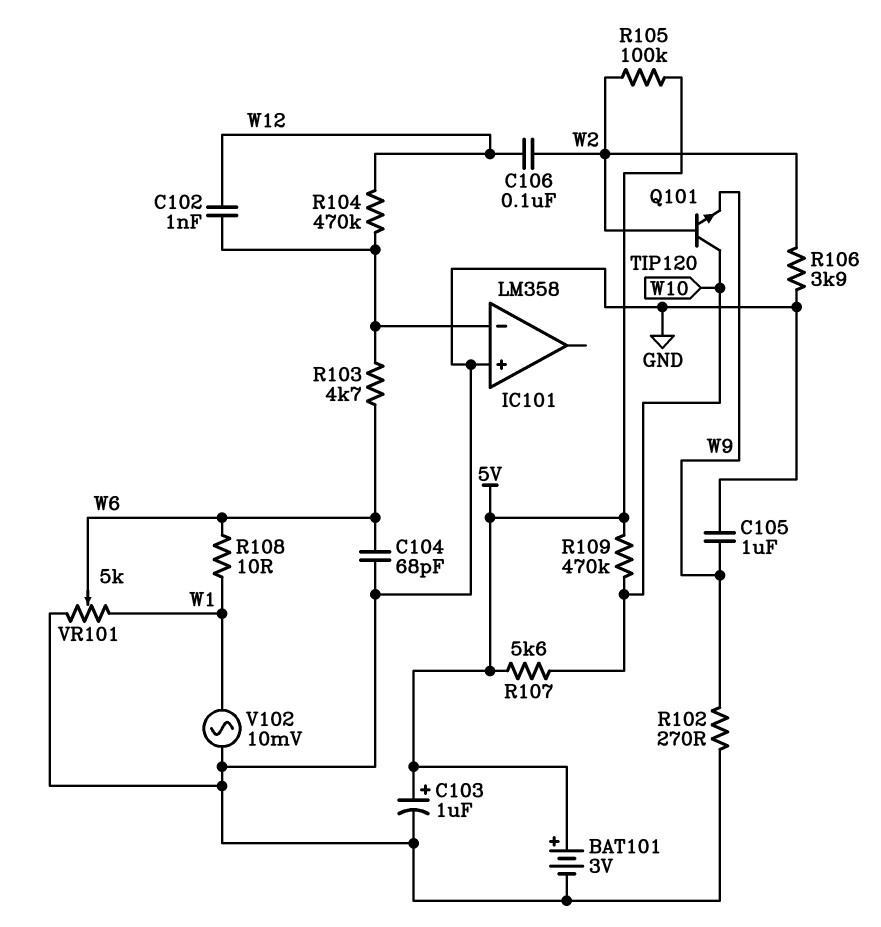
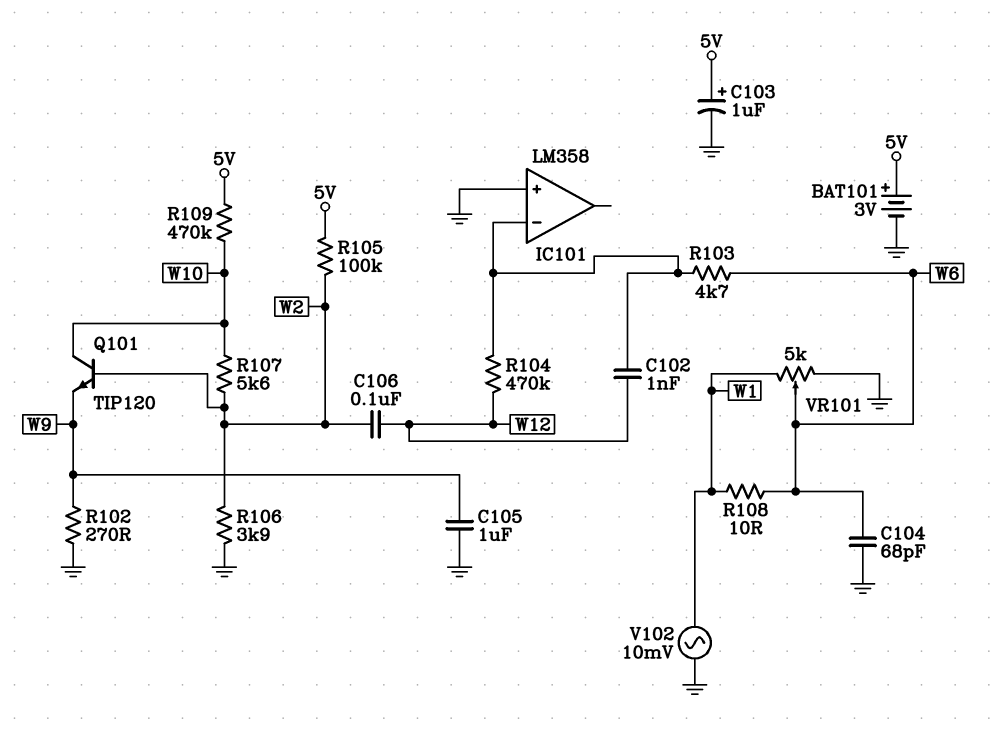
R107: 5.6k (5V, W10) -> 5.6k (W2, W10)

